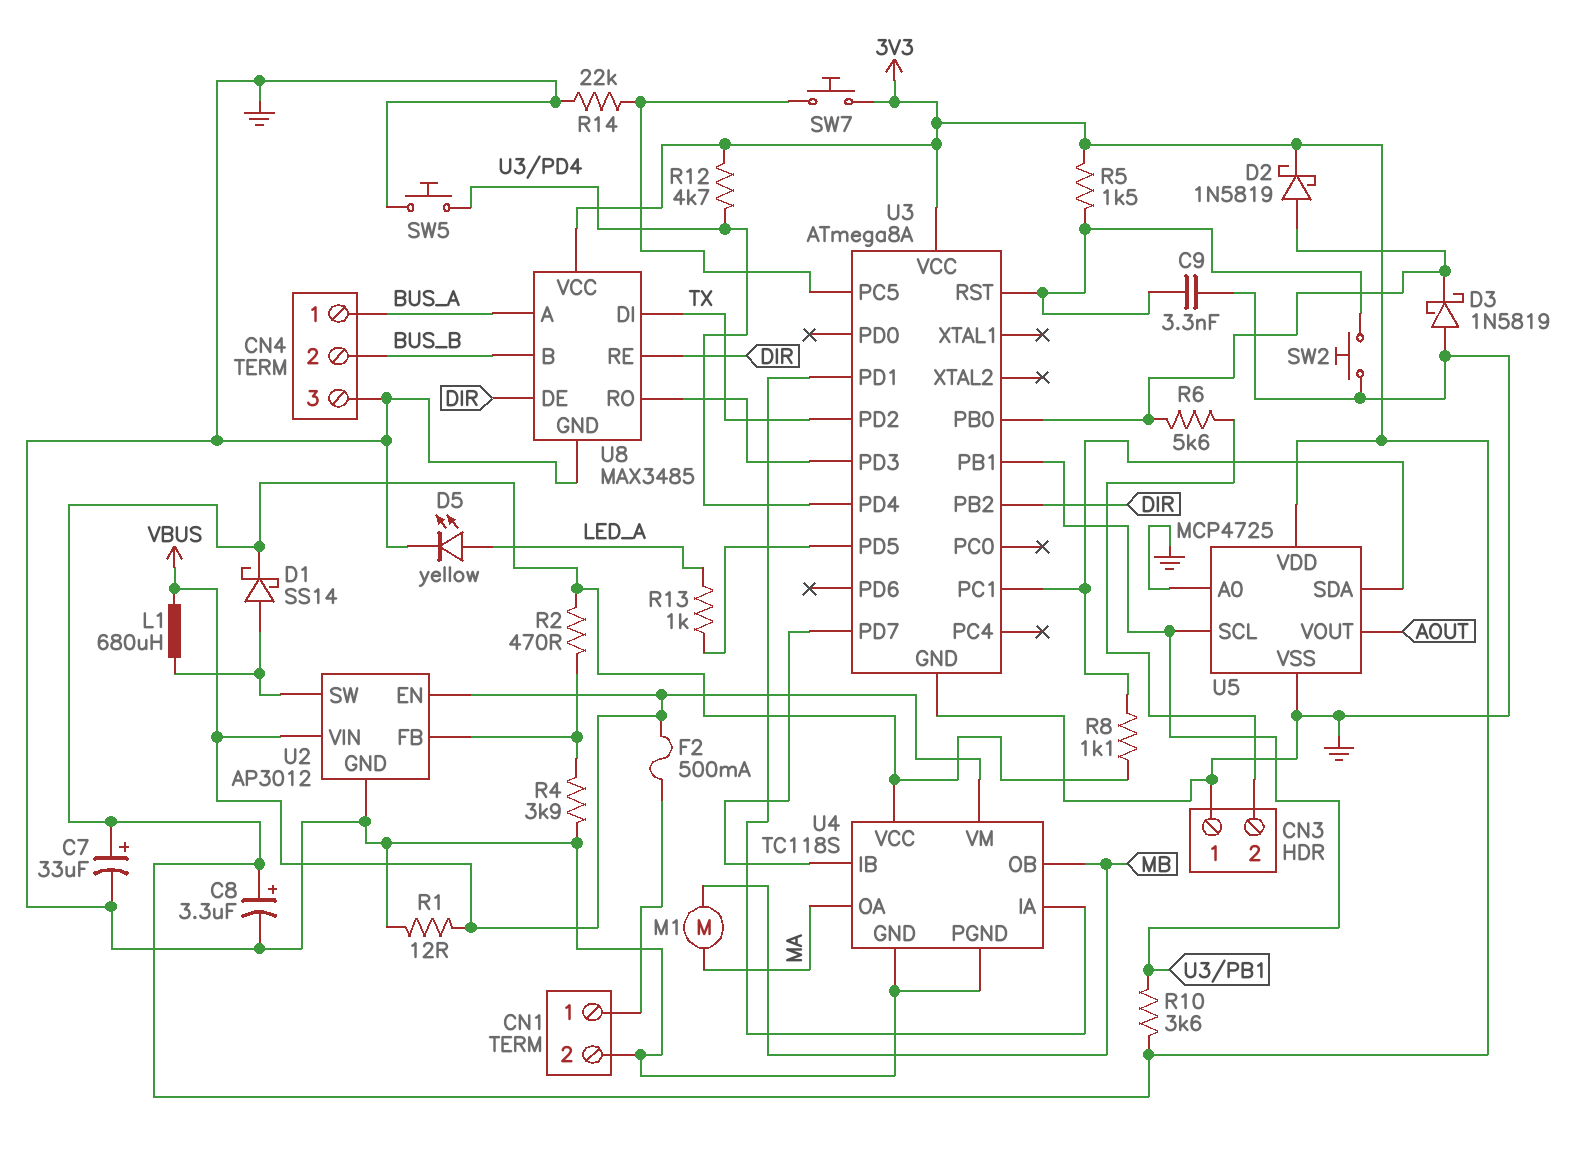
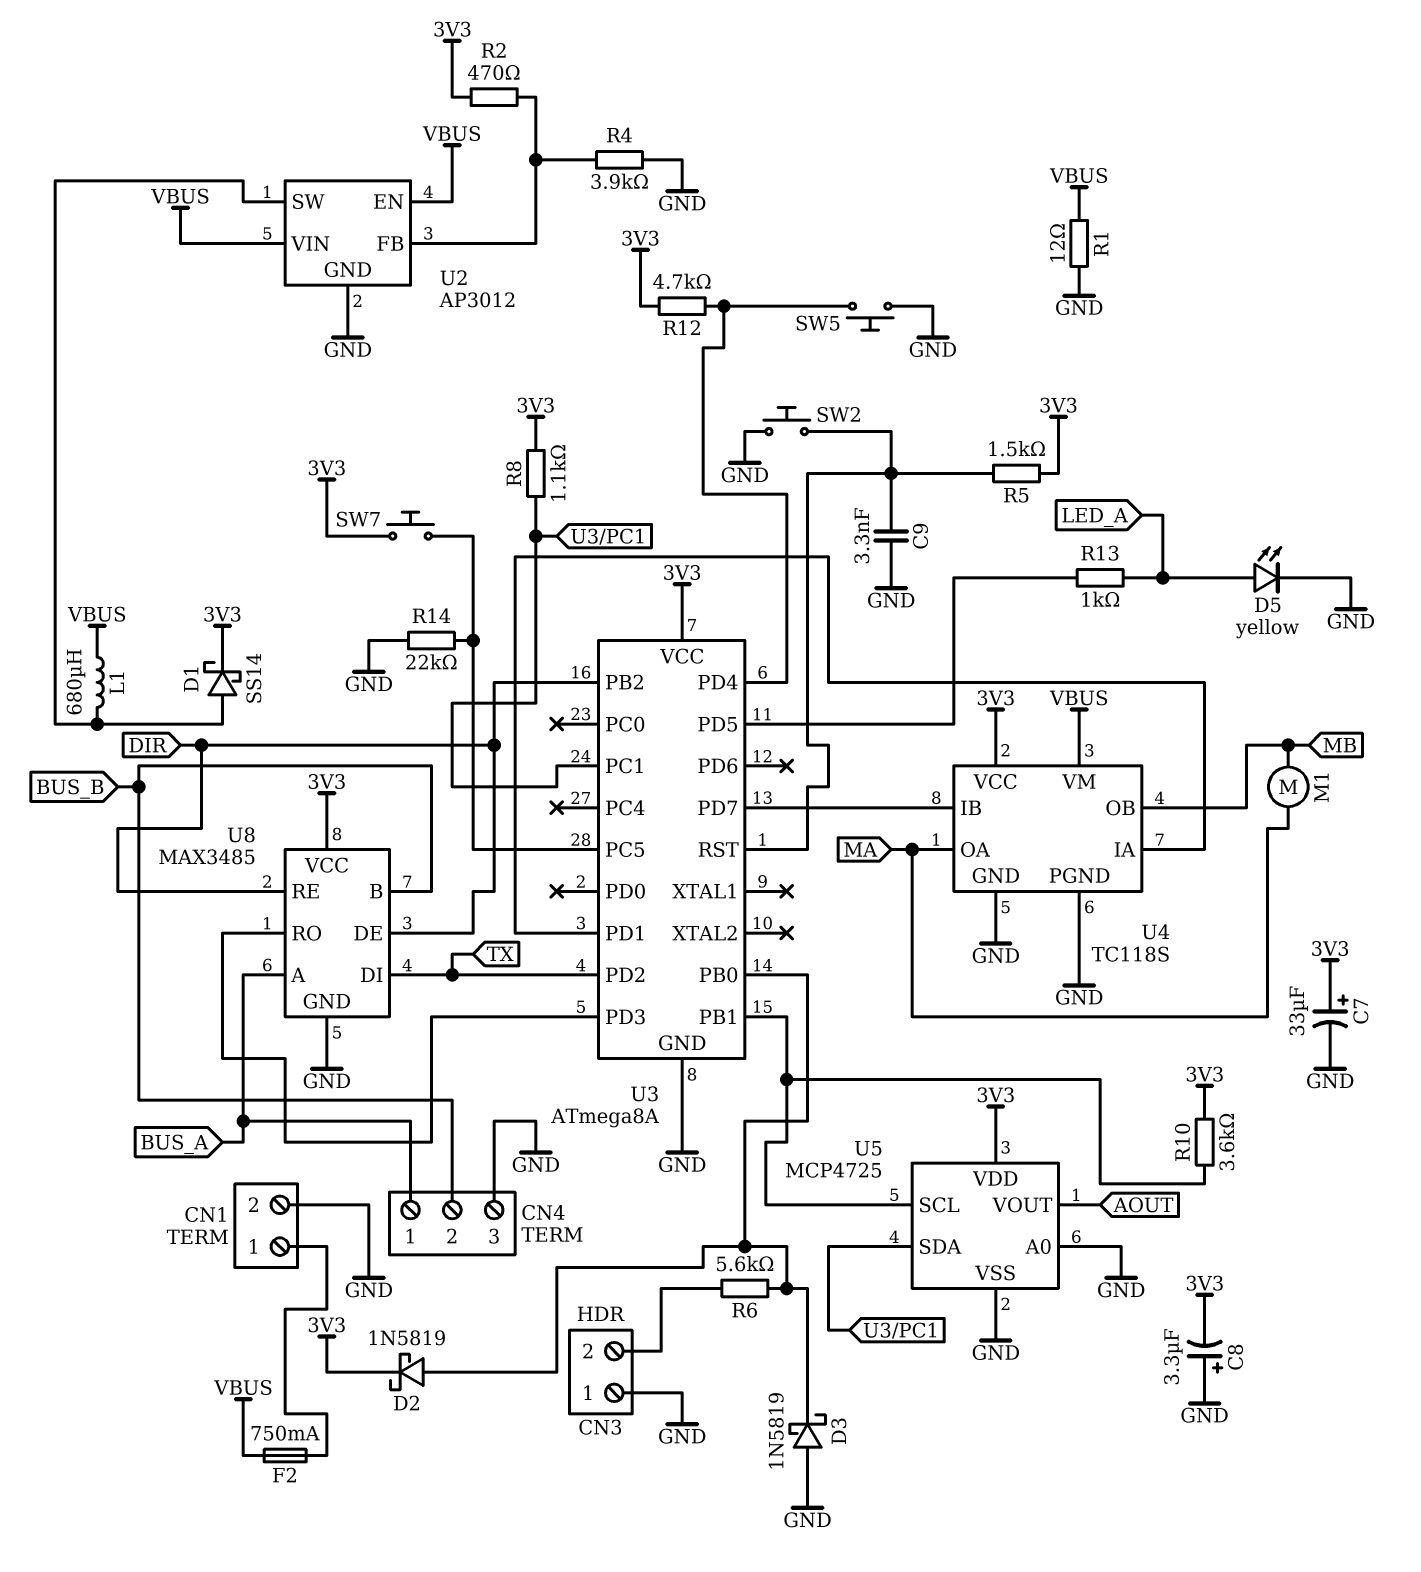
C8: 3.3uF (plus 3V3, minus GND) -> 3.3uF (plus GND, minus 3V3)
F2: 500mA (CN1/1, VBUS) -> 750mA (CN1/1, VBUS)

